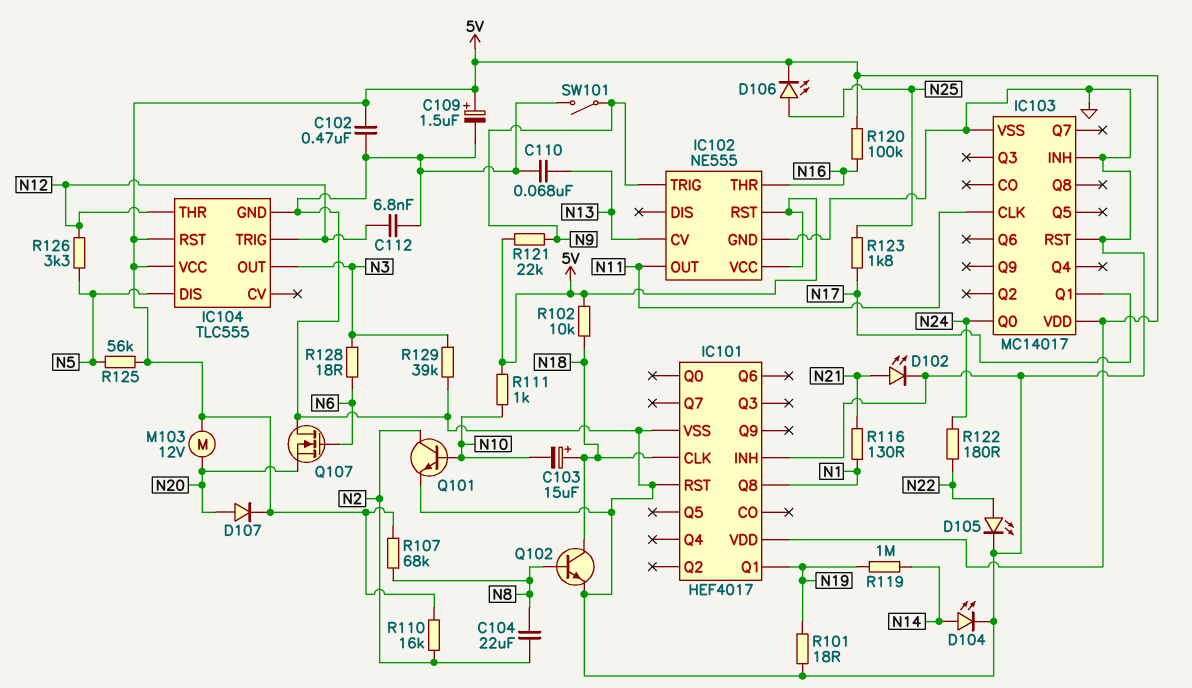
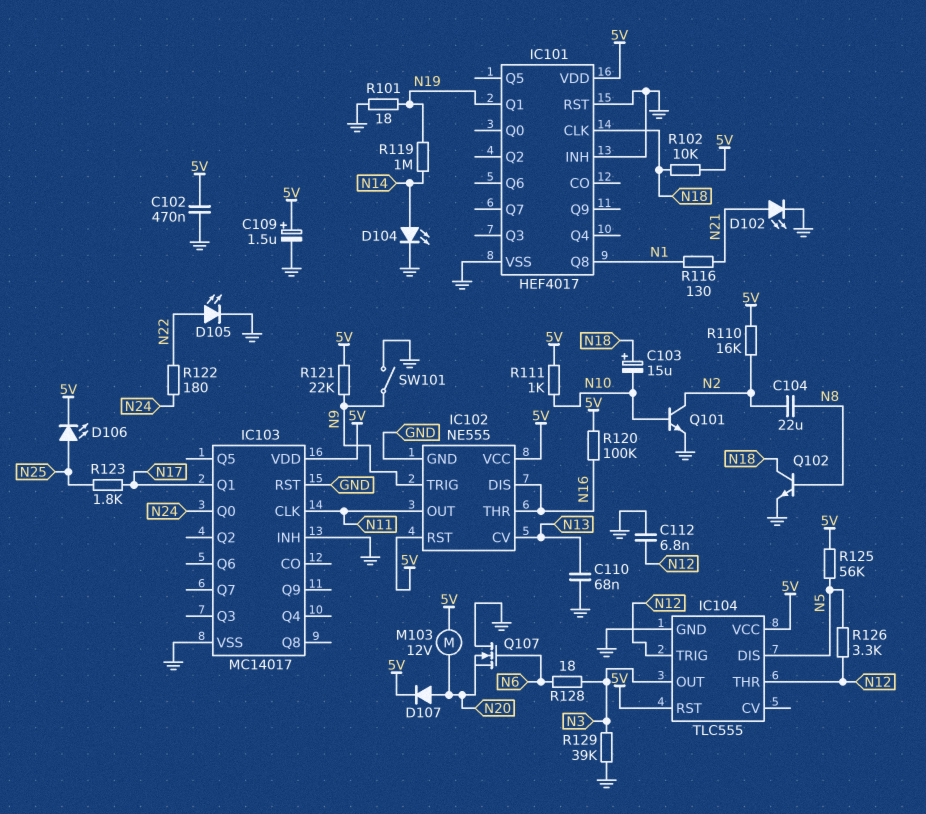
IC102 pin DIS: none -> N16
R107: 68k (5V, N8) -> none

